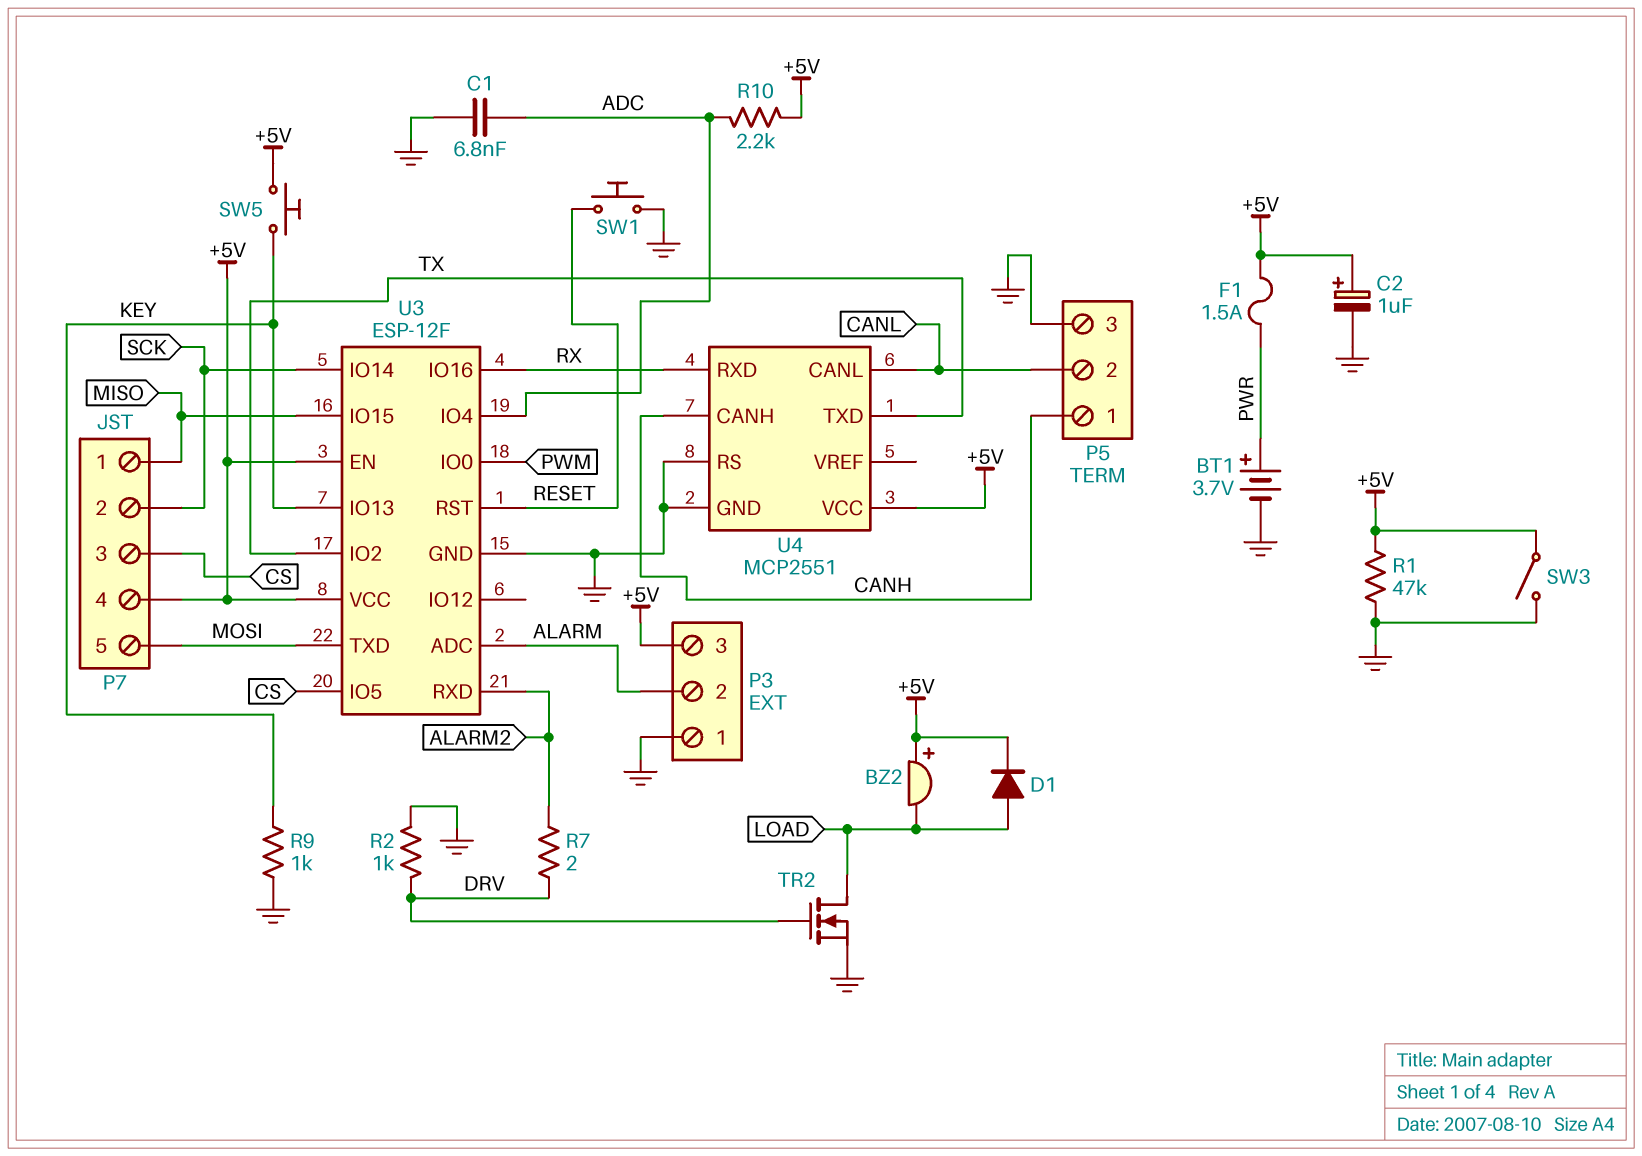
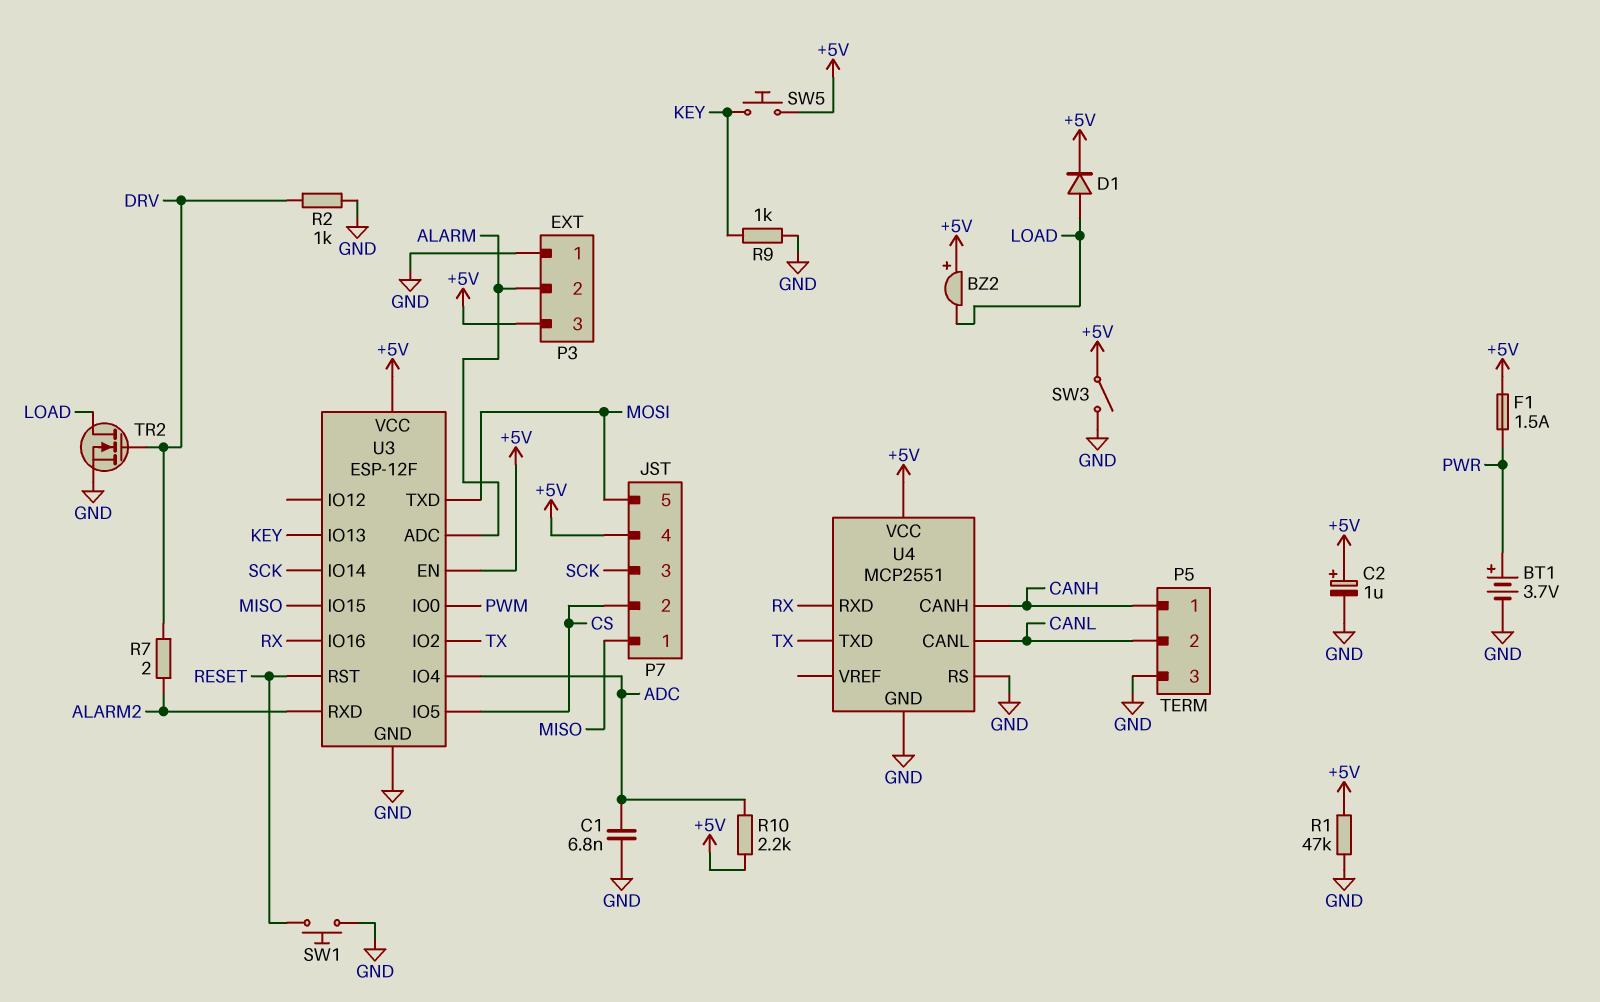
P7 pin 2: SCK -> CS
P7 pin 3: CS -> SCK

